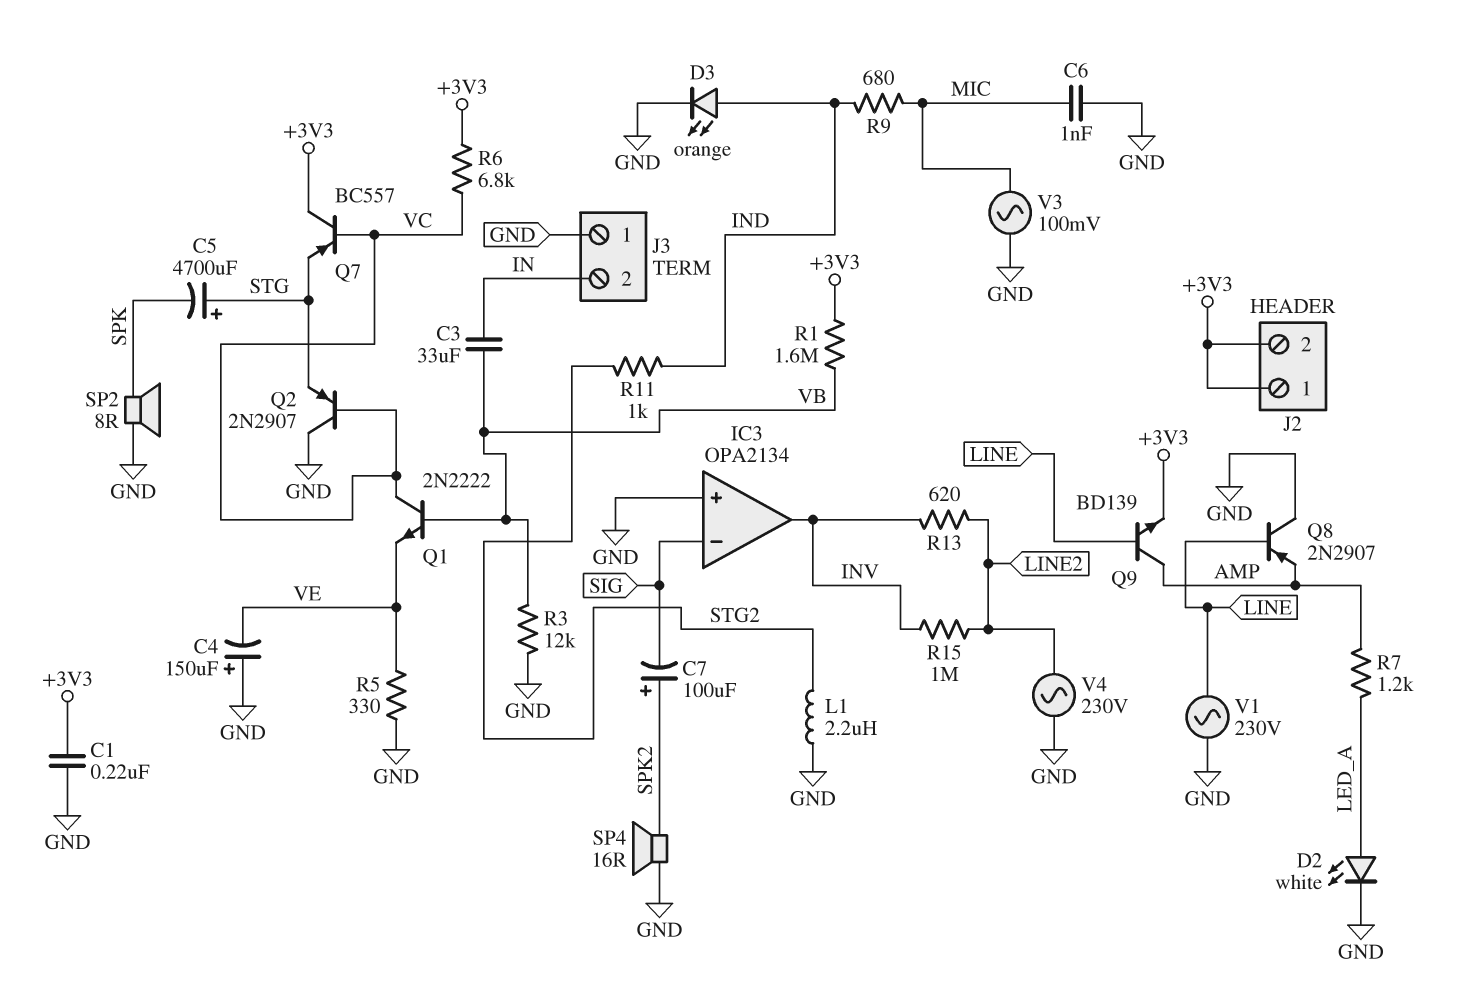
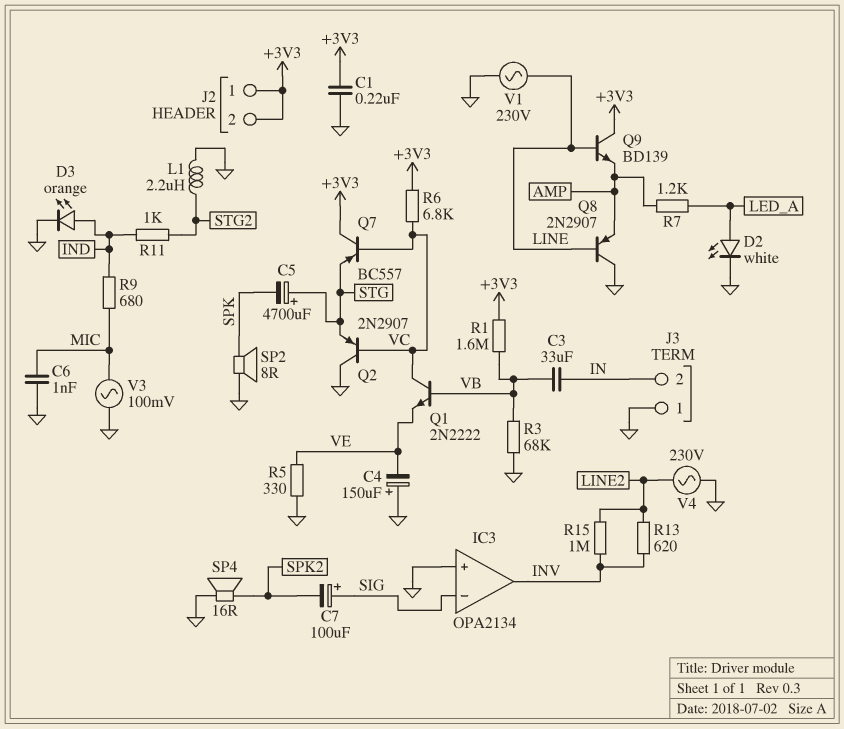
C7: 100uF (plus SPK2, minus SIG) -> 100uF (plus SIG, minus SPK2)
Q9: NPN BD139 (B LINE, C AMP, E +3V3) -> NPN BD139 (B LINE, C +3V3, E AMP)
R3: 12k (GND, VB) -> 68k (GND, VB)

